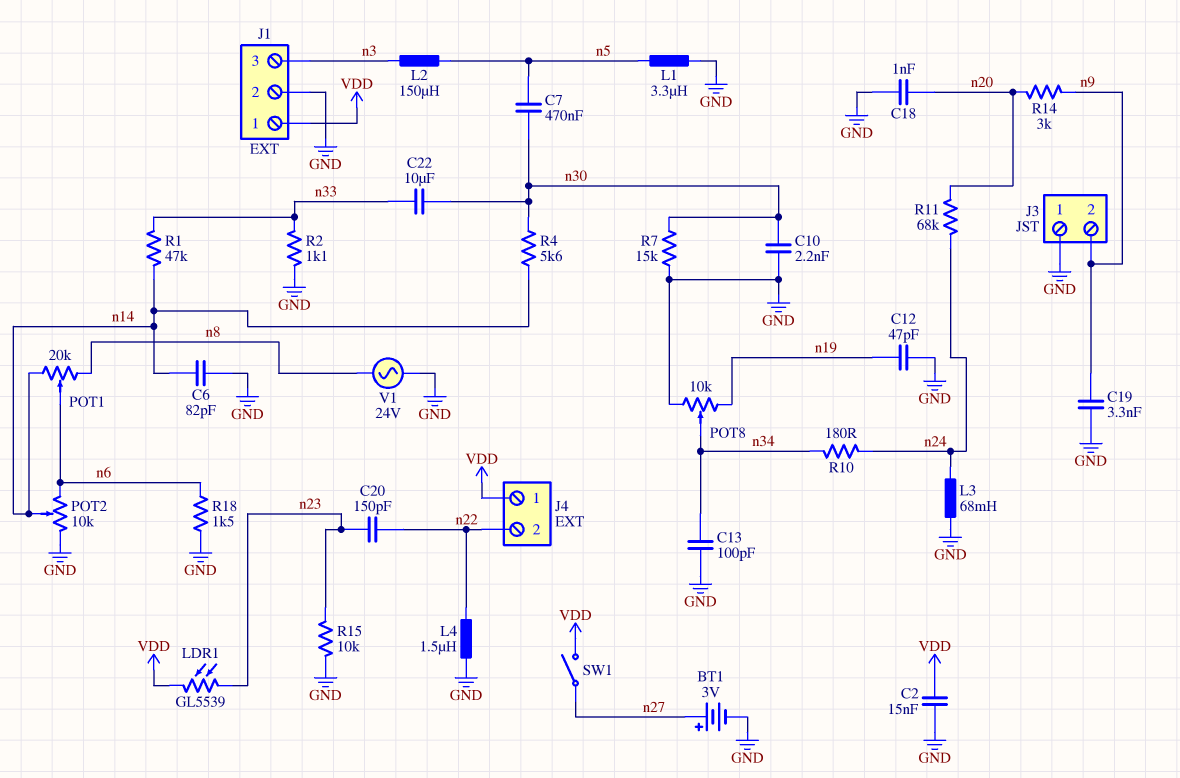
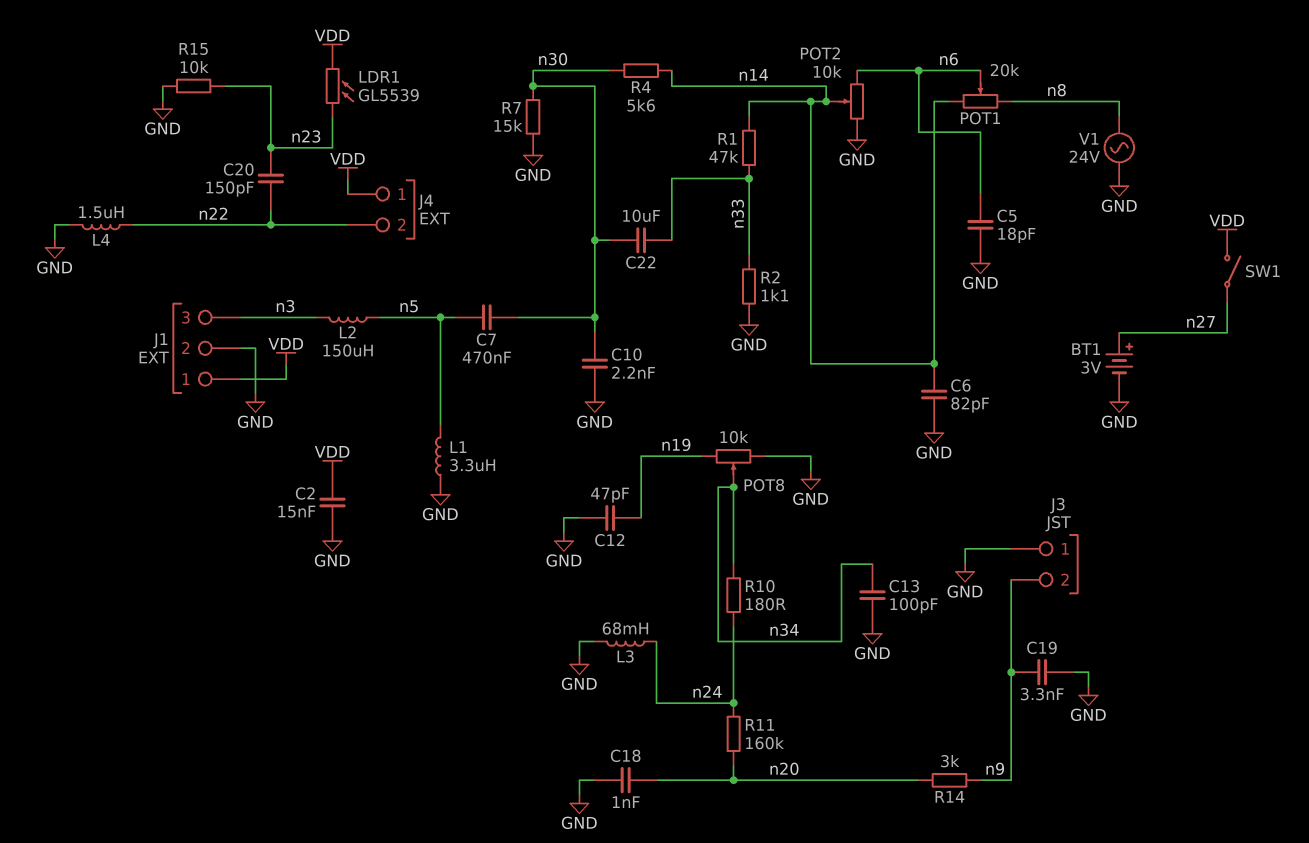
C5: none -> 18pF (GND, n6)
R11: 68k (n20, n24) -> 160k (n20, n24)
R18: 1.5k (GND, n6) -> none

